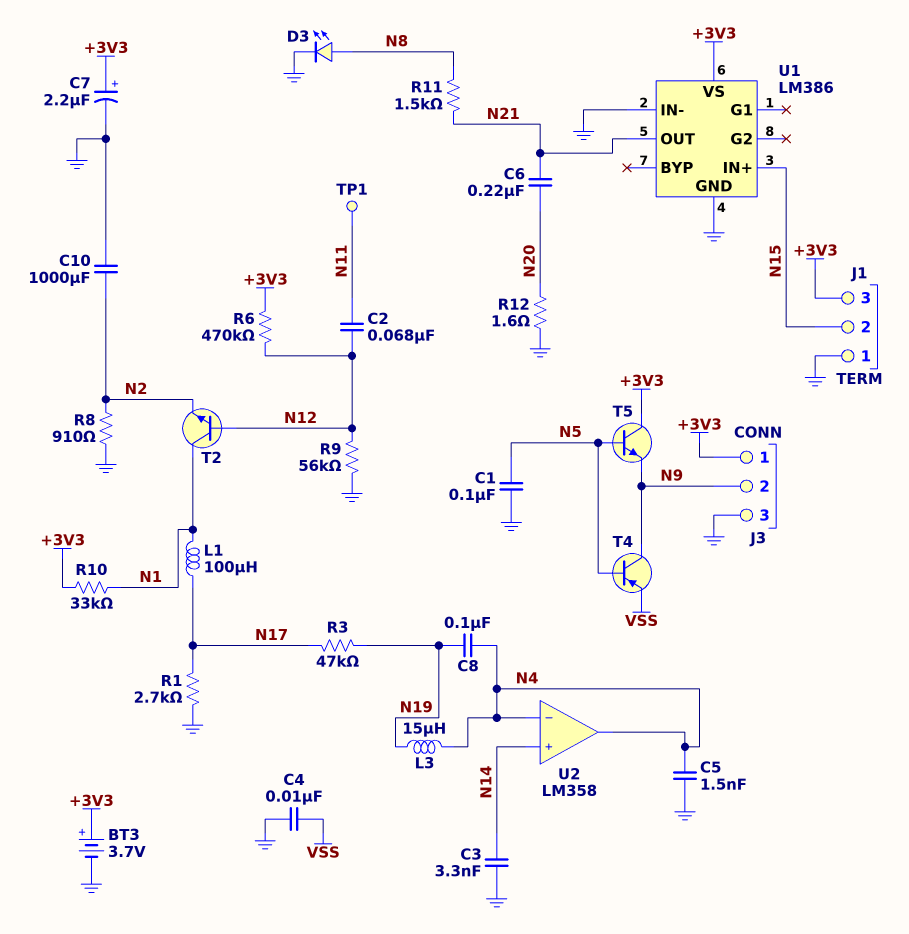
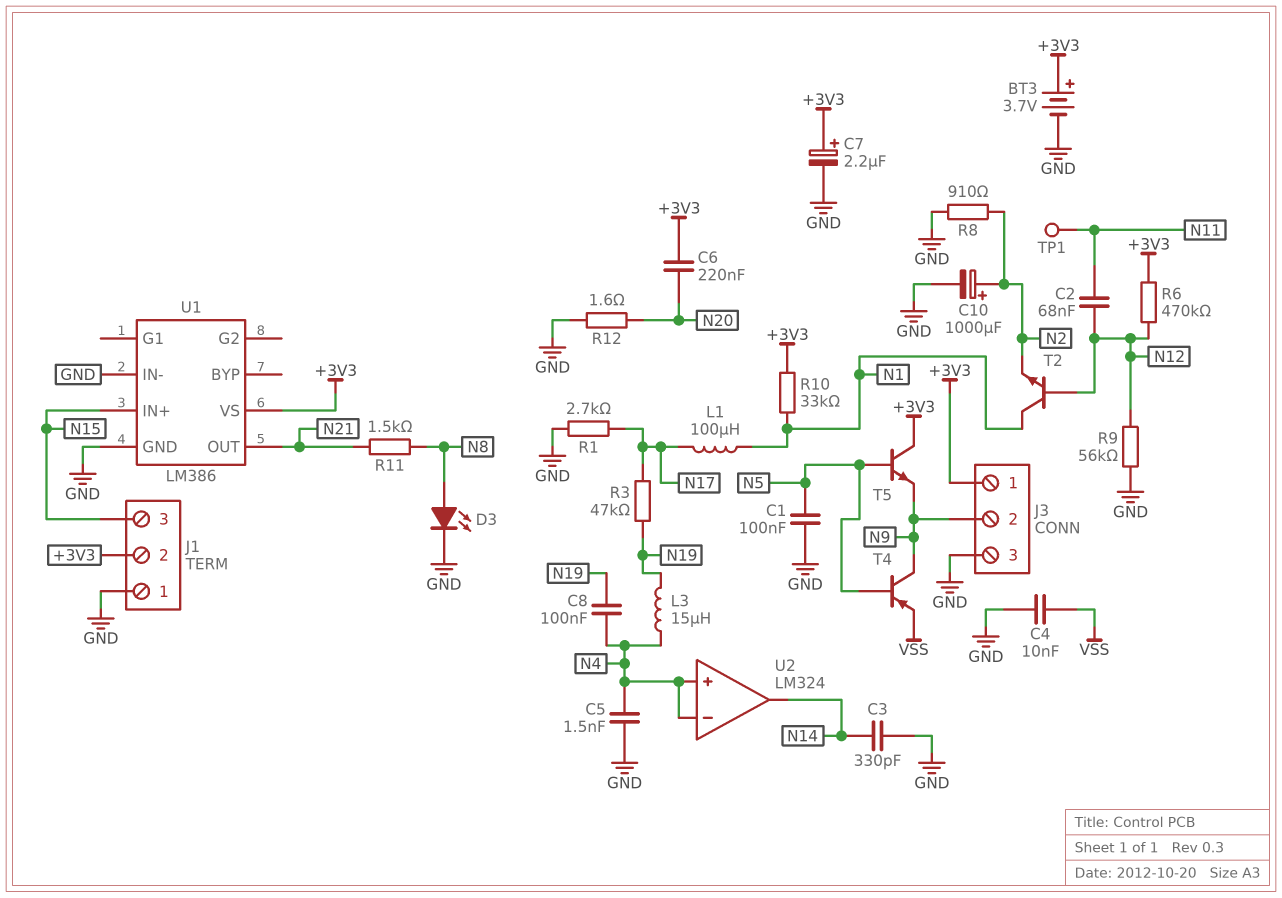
C3: 3.3nF (GND, N14) -> 330pF (GND, N14)
C6: 220nF (N20, N21) -> 220nF (+3V3, N20)
C10: 1000uF (GND, N2) -> 1000uF (plus N2, minus GND)
J1 pin 2: N15 -> +3V3
J1 pin 3: +3V3 -> N15
U2: LM358 -> LM324
U2 pin in+: N14 -> N4
U2 pin out: N4 -> N14

